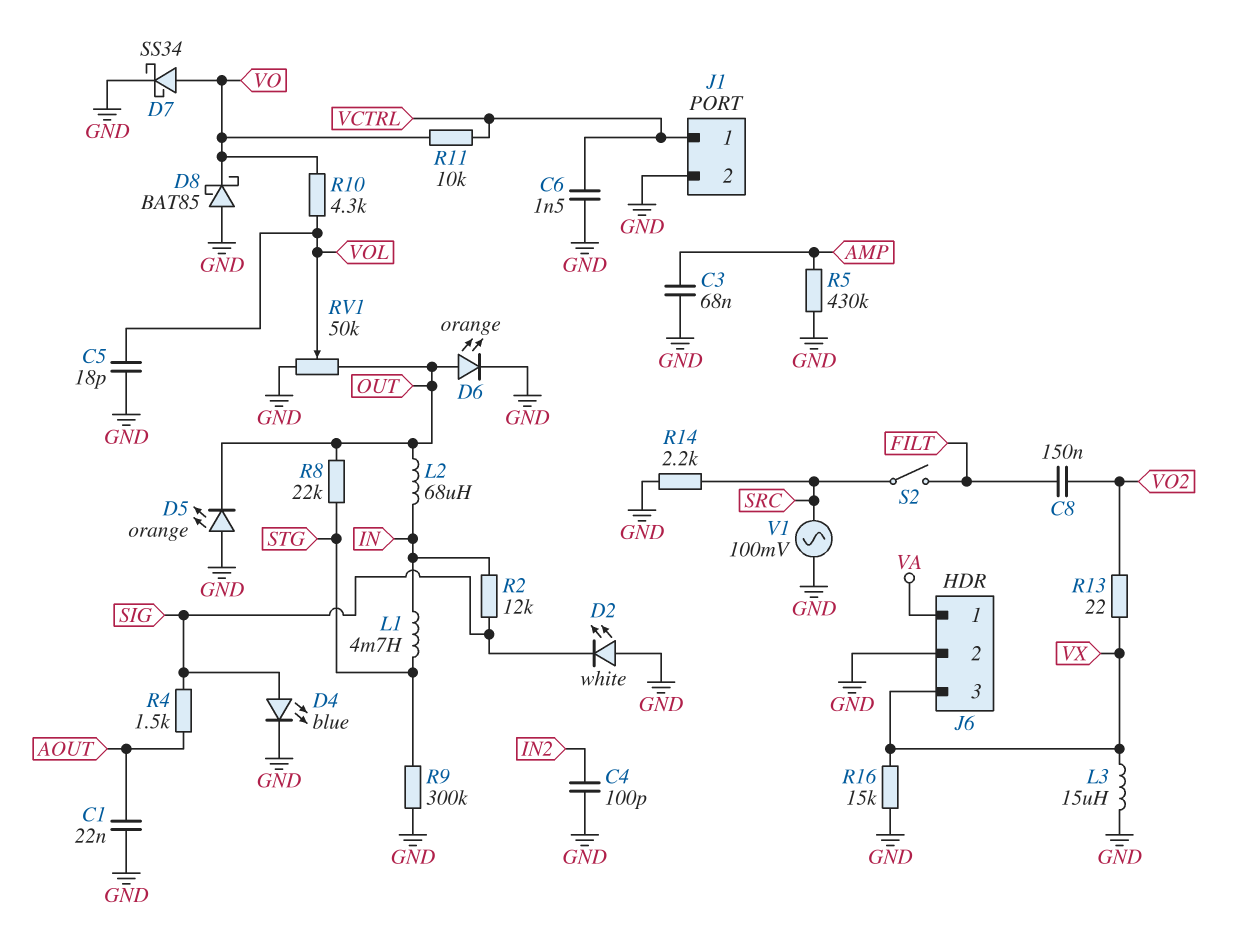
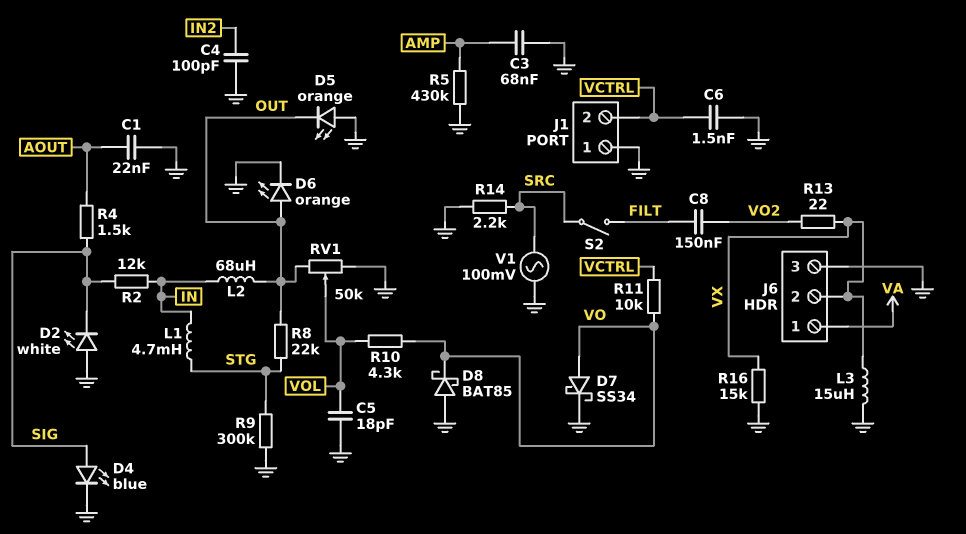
J1 pin 1: VCTRL -> GND
J1 pin 2: GND -> VCTRL
J6 pin 2: GND -> VX
J6 pin 3: VX -> GND

